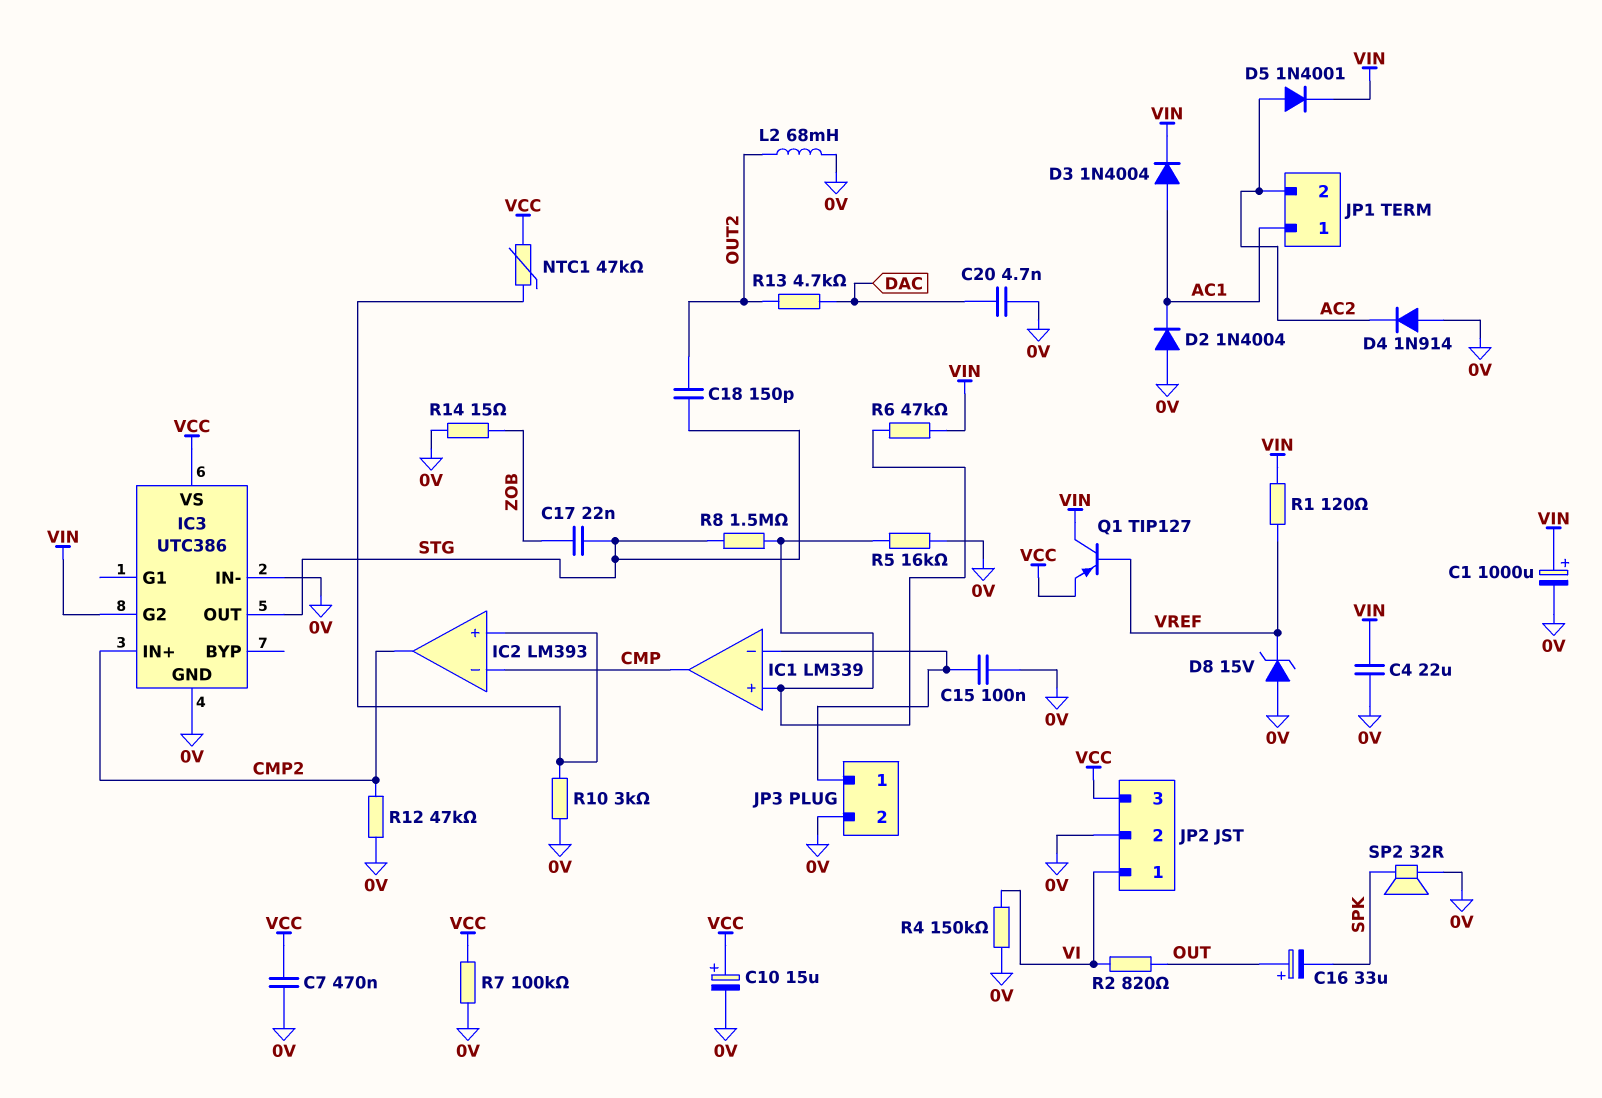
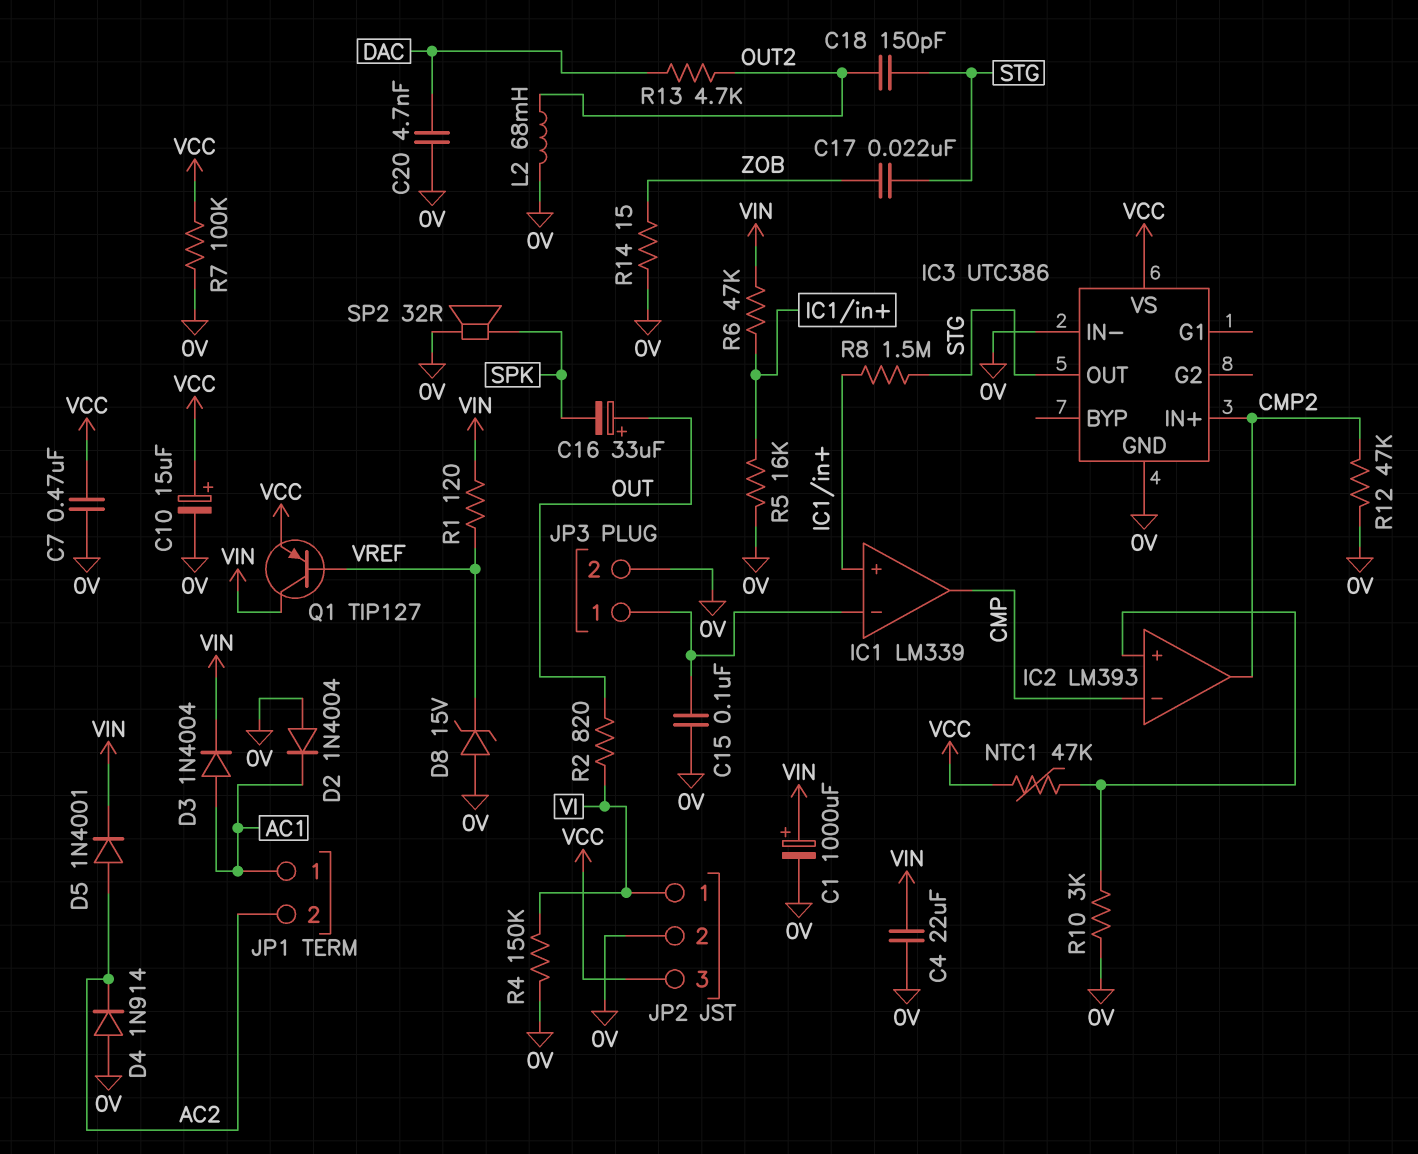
IC3 pin G2: VIN -> none

